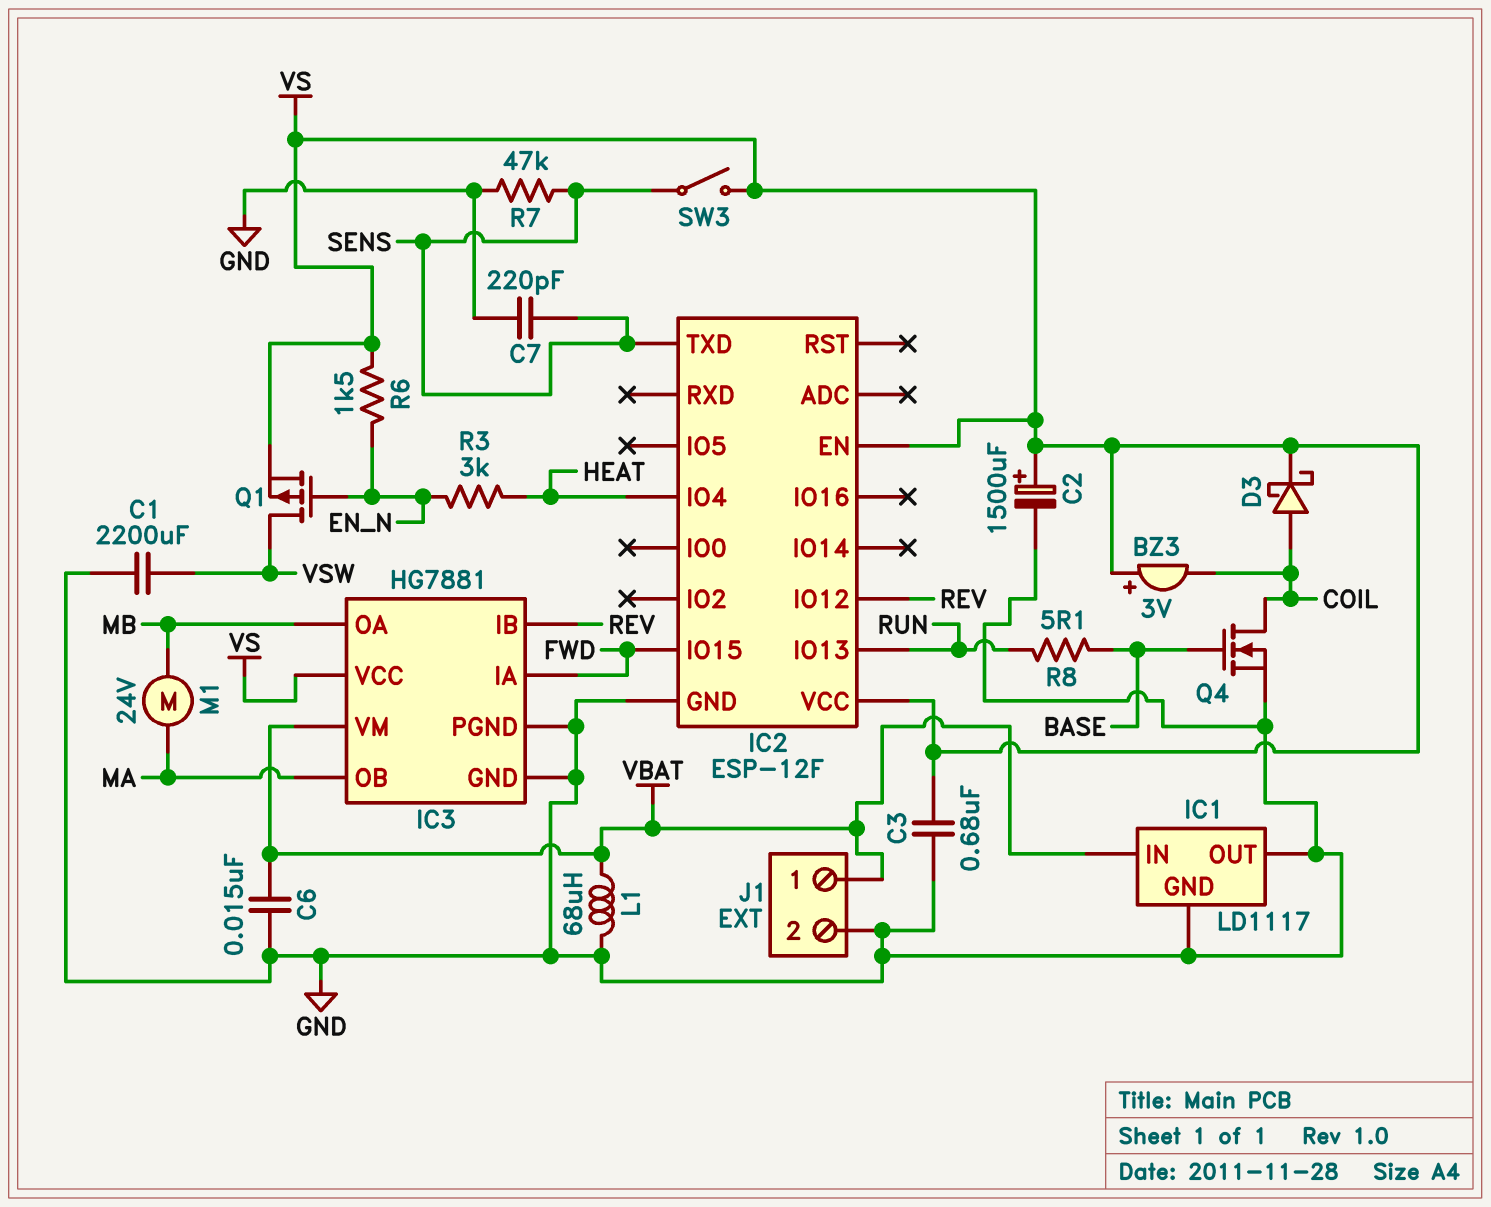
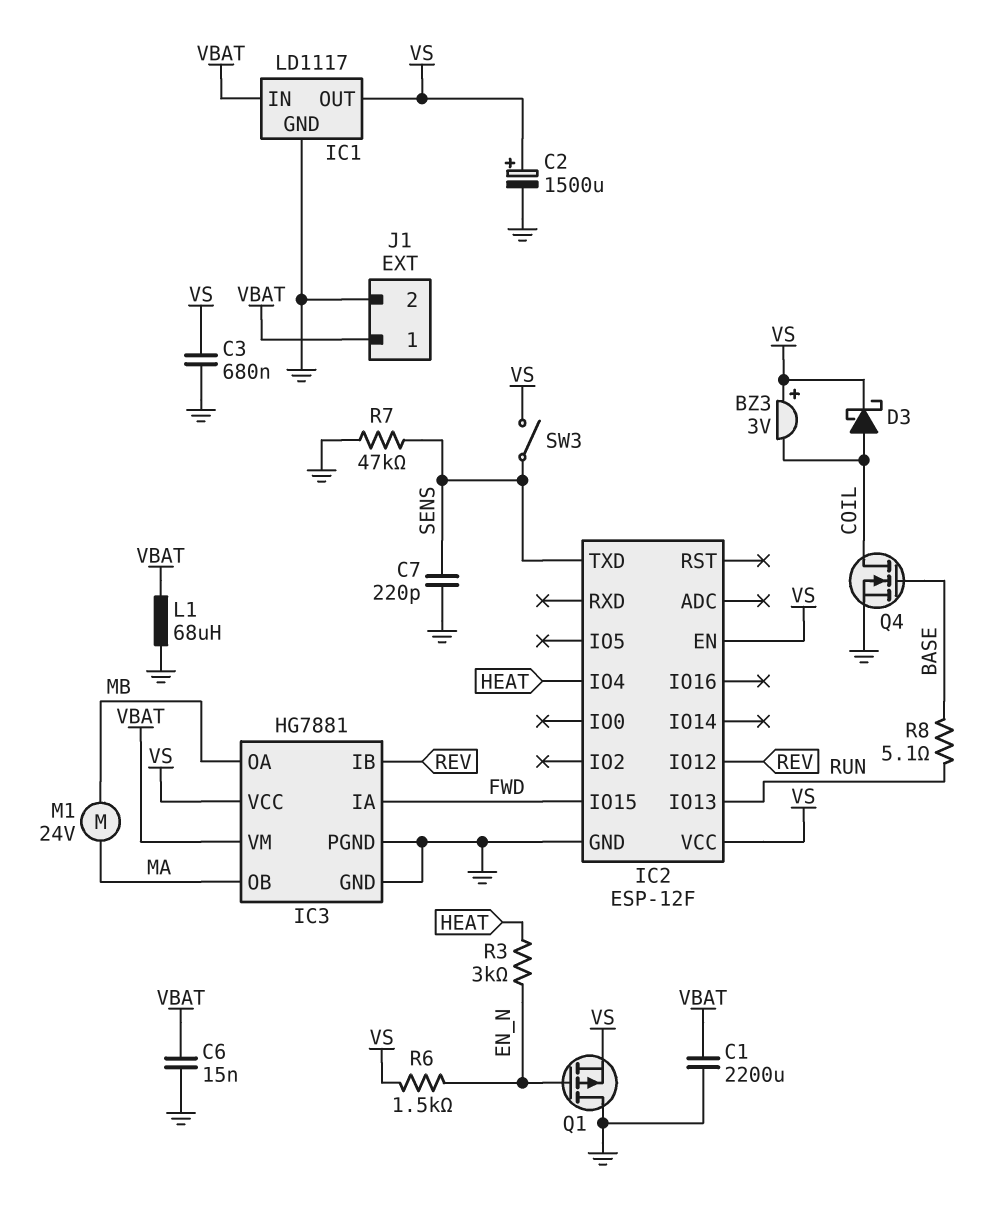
C1: 2200uF (GND, VSW) -> 2200uF (GND, VBAT)
IC1 pin OUT: GND -> VS
Q1: PMOS (G EN_N, D VSW, S VS) -> PMOS (G EN_N, D GND, S VS)

